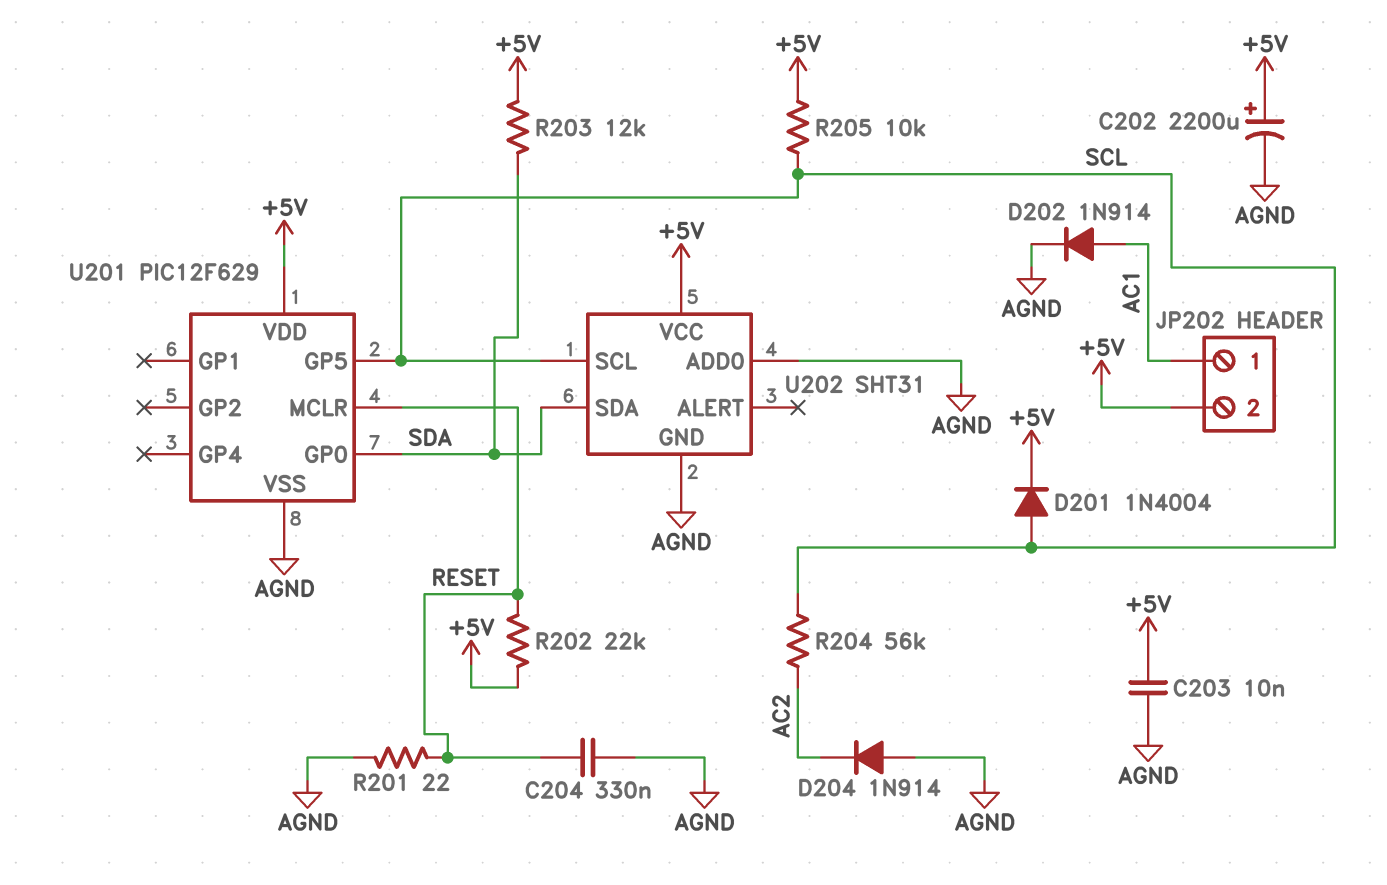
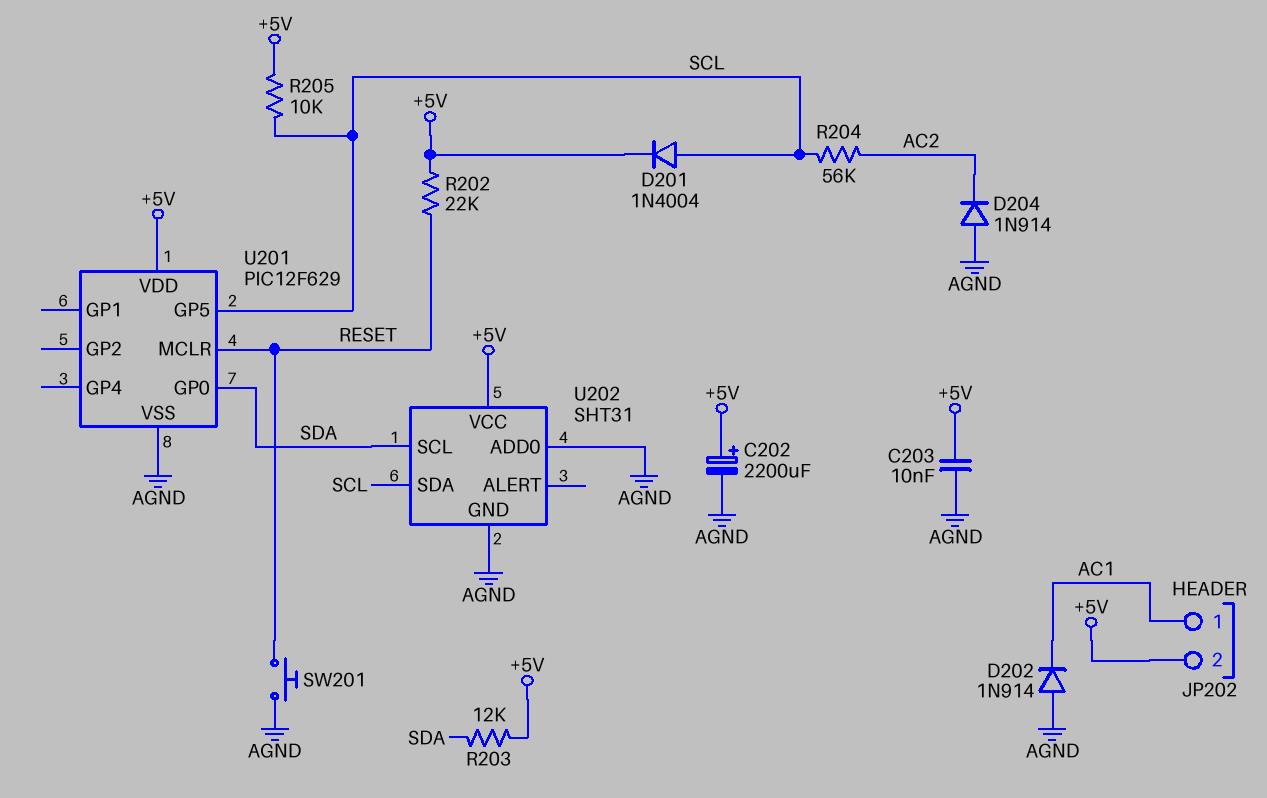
C204: 330nF (AGND, RESET) -> none
D202: diode 1N914 (A AC1, K AGND) -> diode 1N914 (A AGND, K AC1)
R201: 22 (AGND, RESET) -> none
SW201: none -> button (AGND, RESET)
U202 pin SCL: SCL -> SDA
U202 pin SDA: SDA -> SCL

